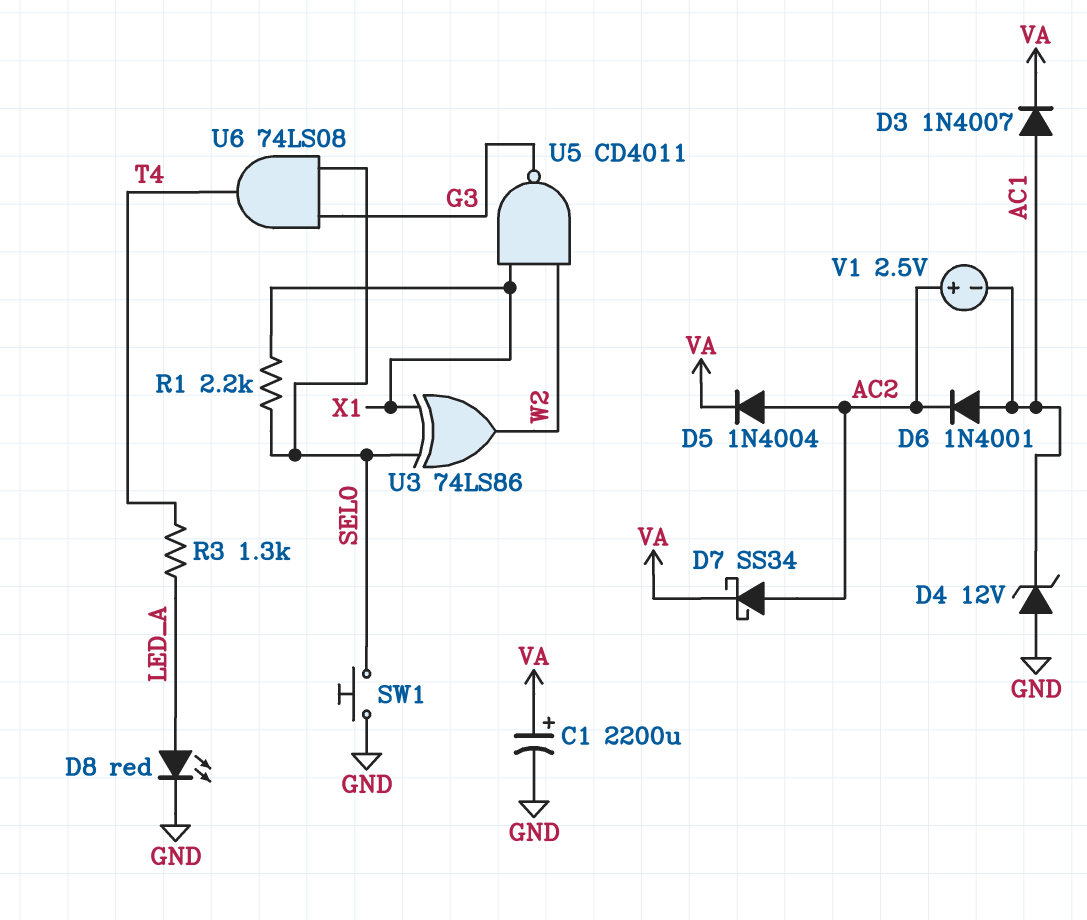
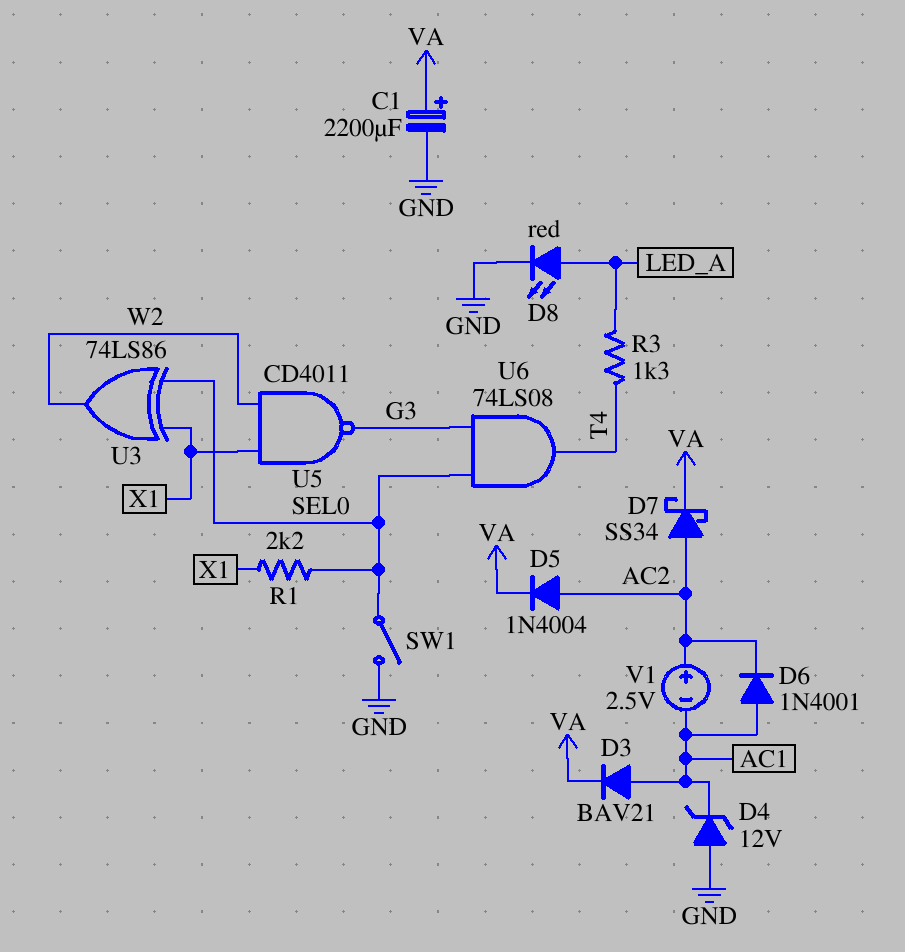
D3: diode 1N4007 (A AC1, K VA) -> diode BAV21 (A AC1, K VA)
SW1: button (GND, SEL0) -> switch (GND, SEL0)

